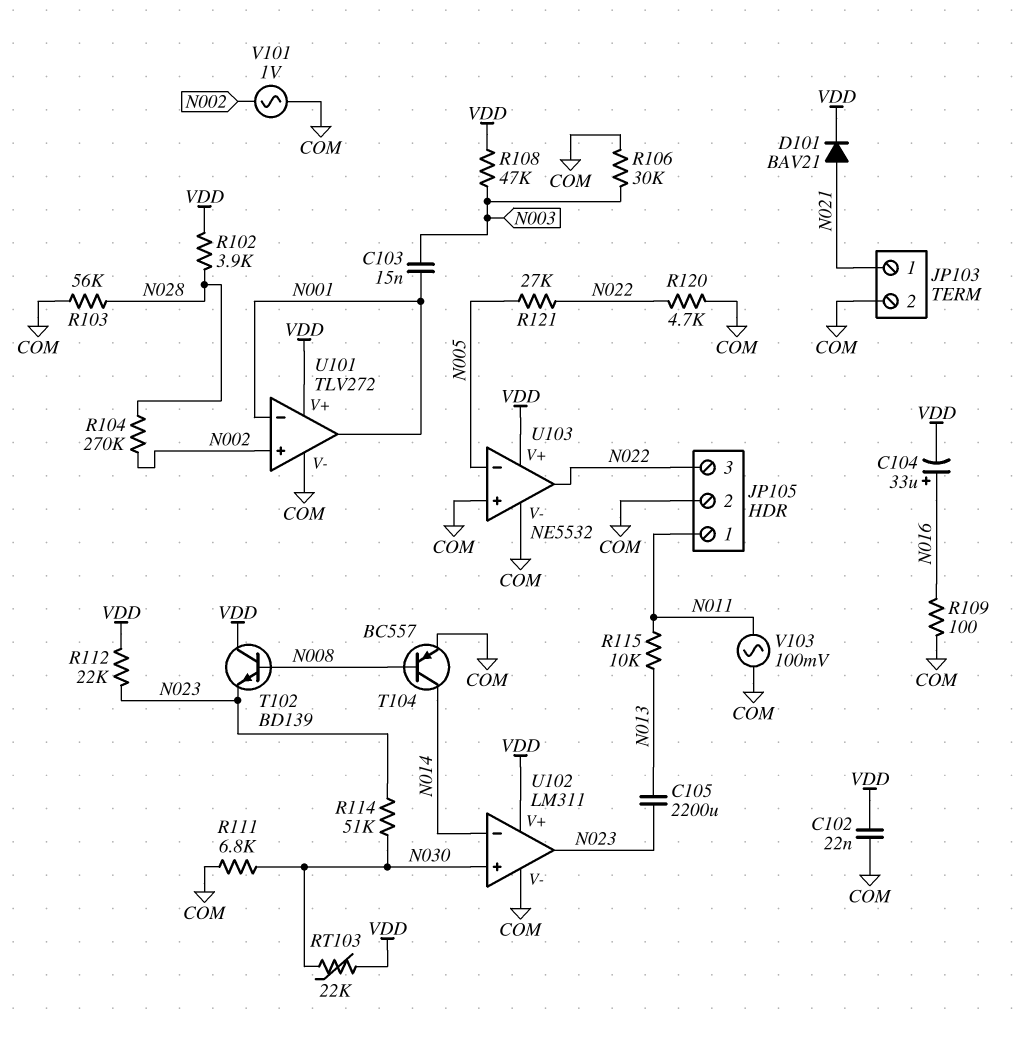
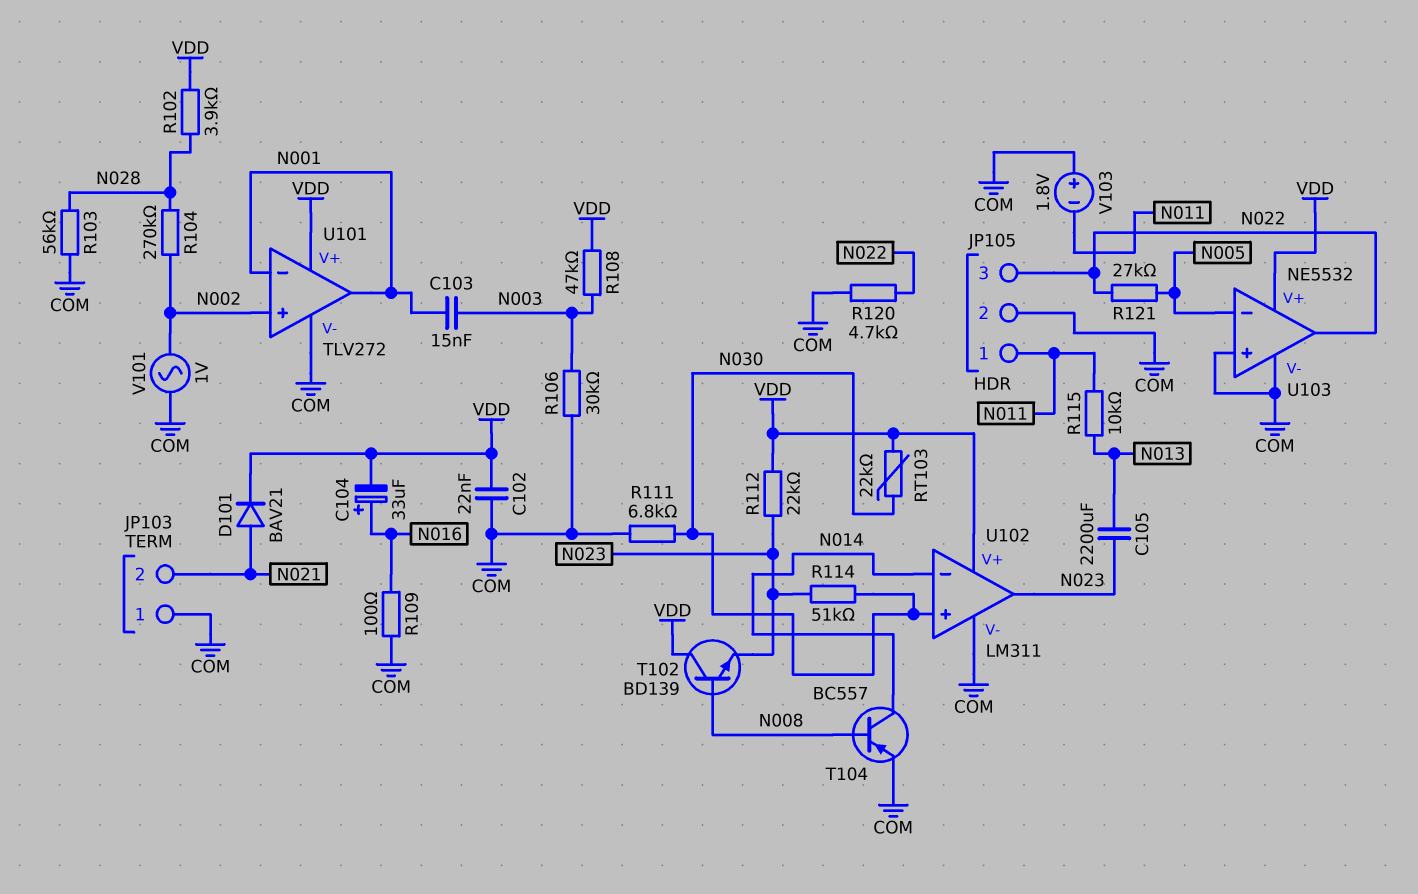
JP103 pin 1: N021 -> COM
JP103 pin 2: COM -> N021
V103: AC 100mV (COM, N011) -> 1.8V (plus COM, minus N011)

